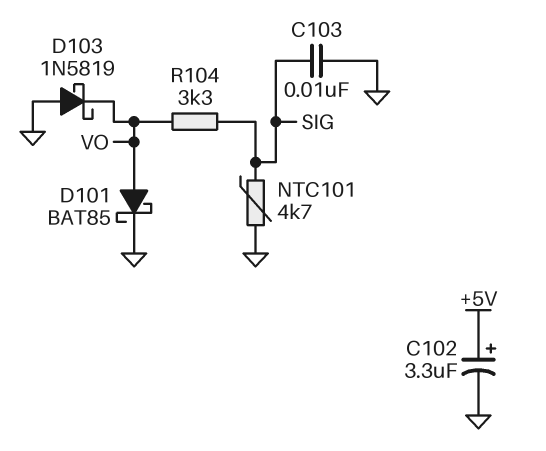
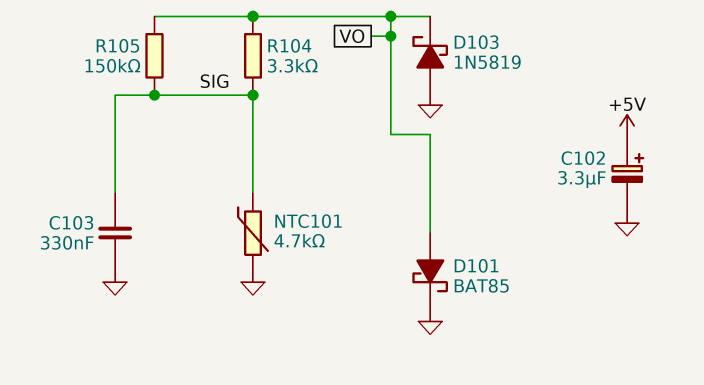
C103: 10nF (GND, SIG) -> 330nF (GND, SIG)
R105: none -> 150k (SIG, VO)

